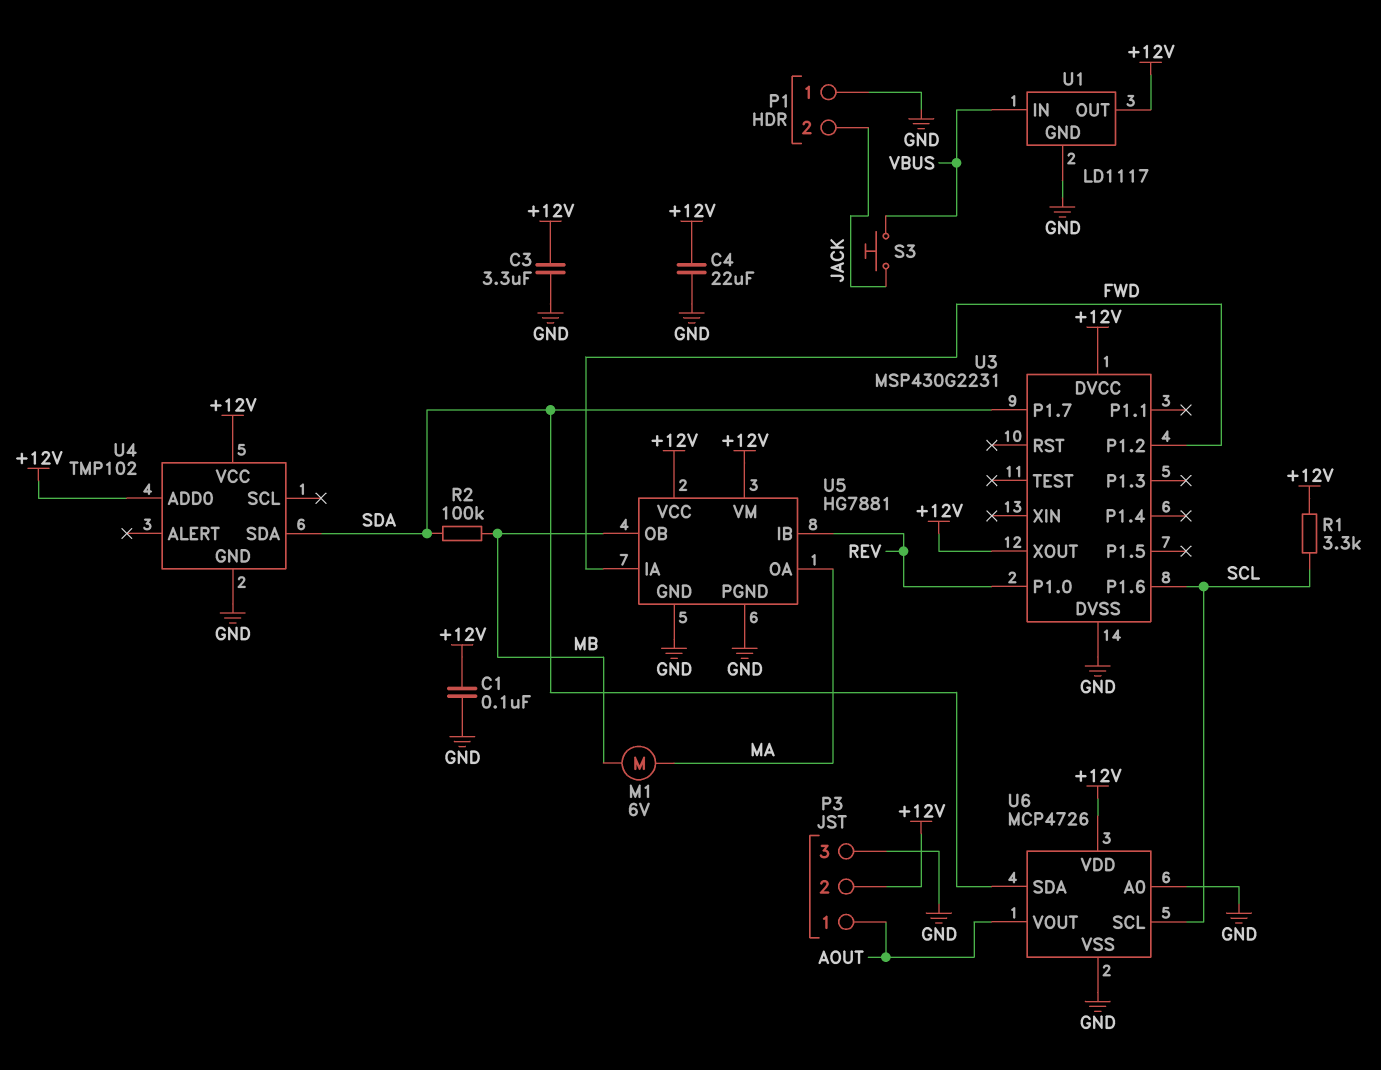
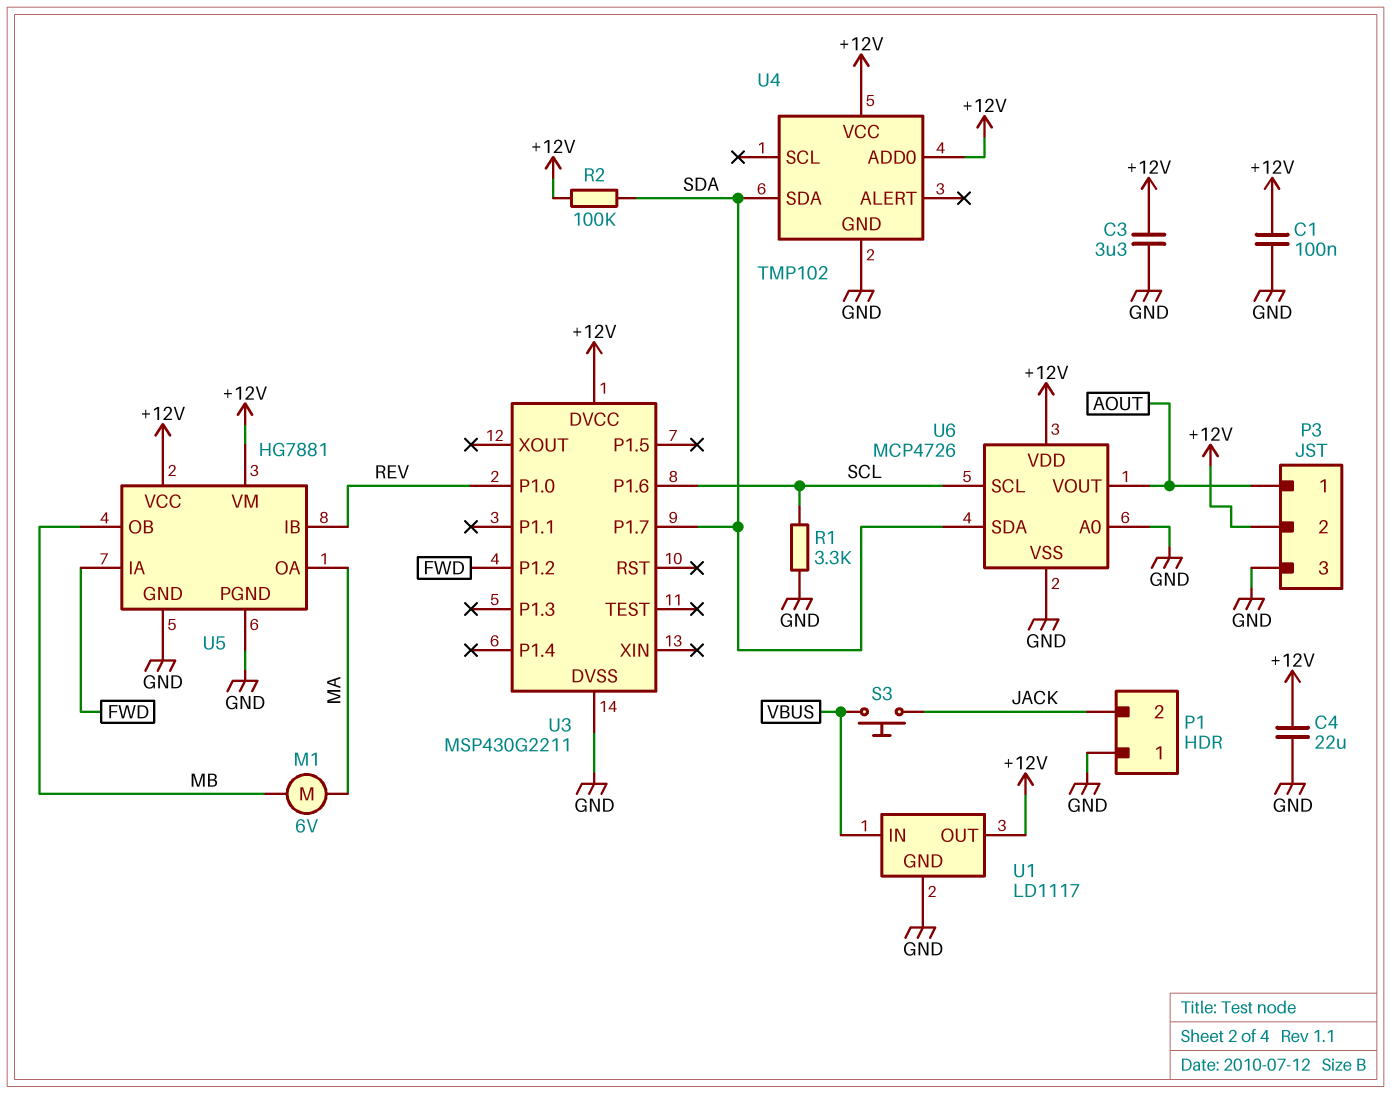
R1: 3.3k (+12V, SCL) -> 3.3k (GND, SCL)
R2: 100k (MB, SDA) -> 100k (+12V, SDA)
U3: MSP430G2231 -> MSP430G2211
U3 pin XOUT: +12V -> none

